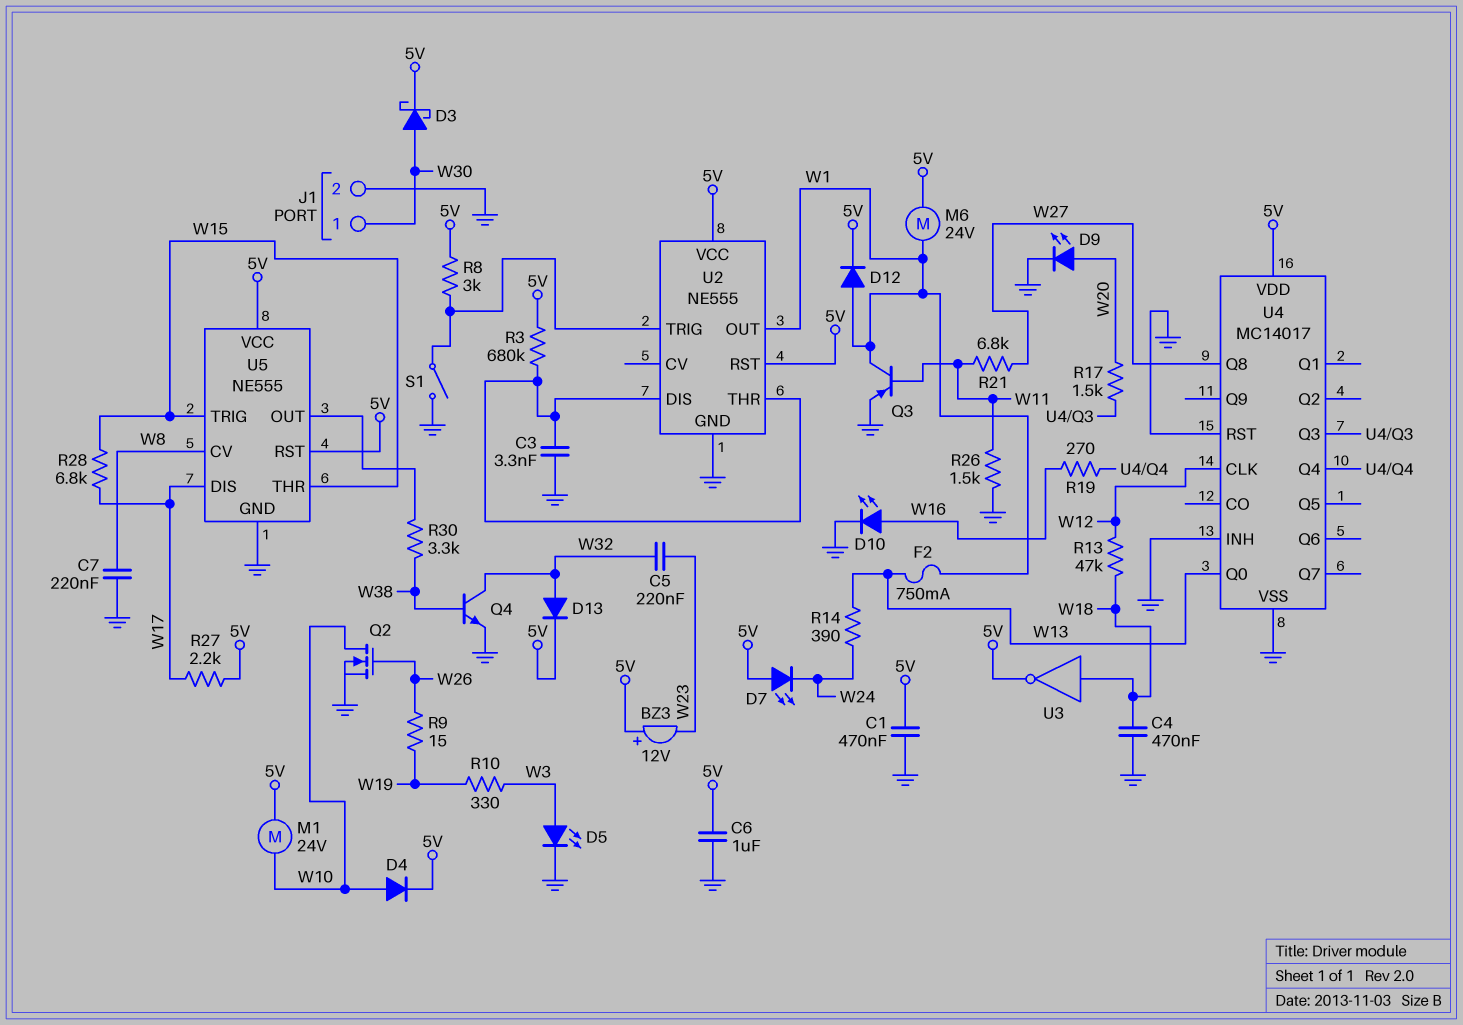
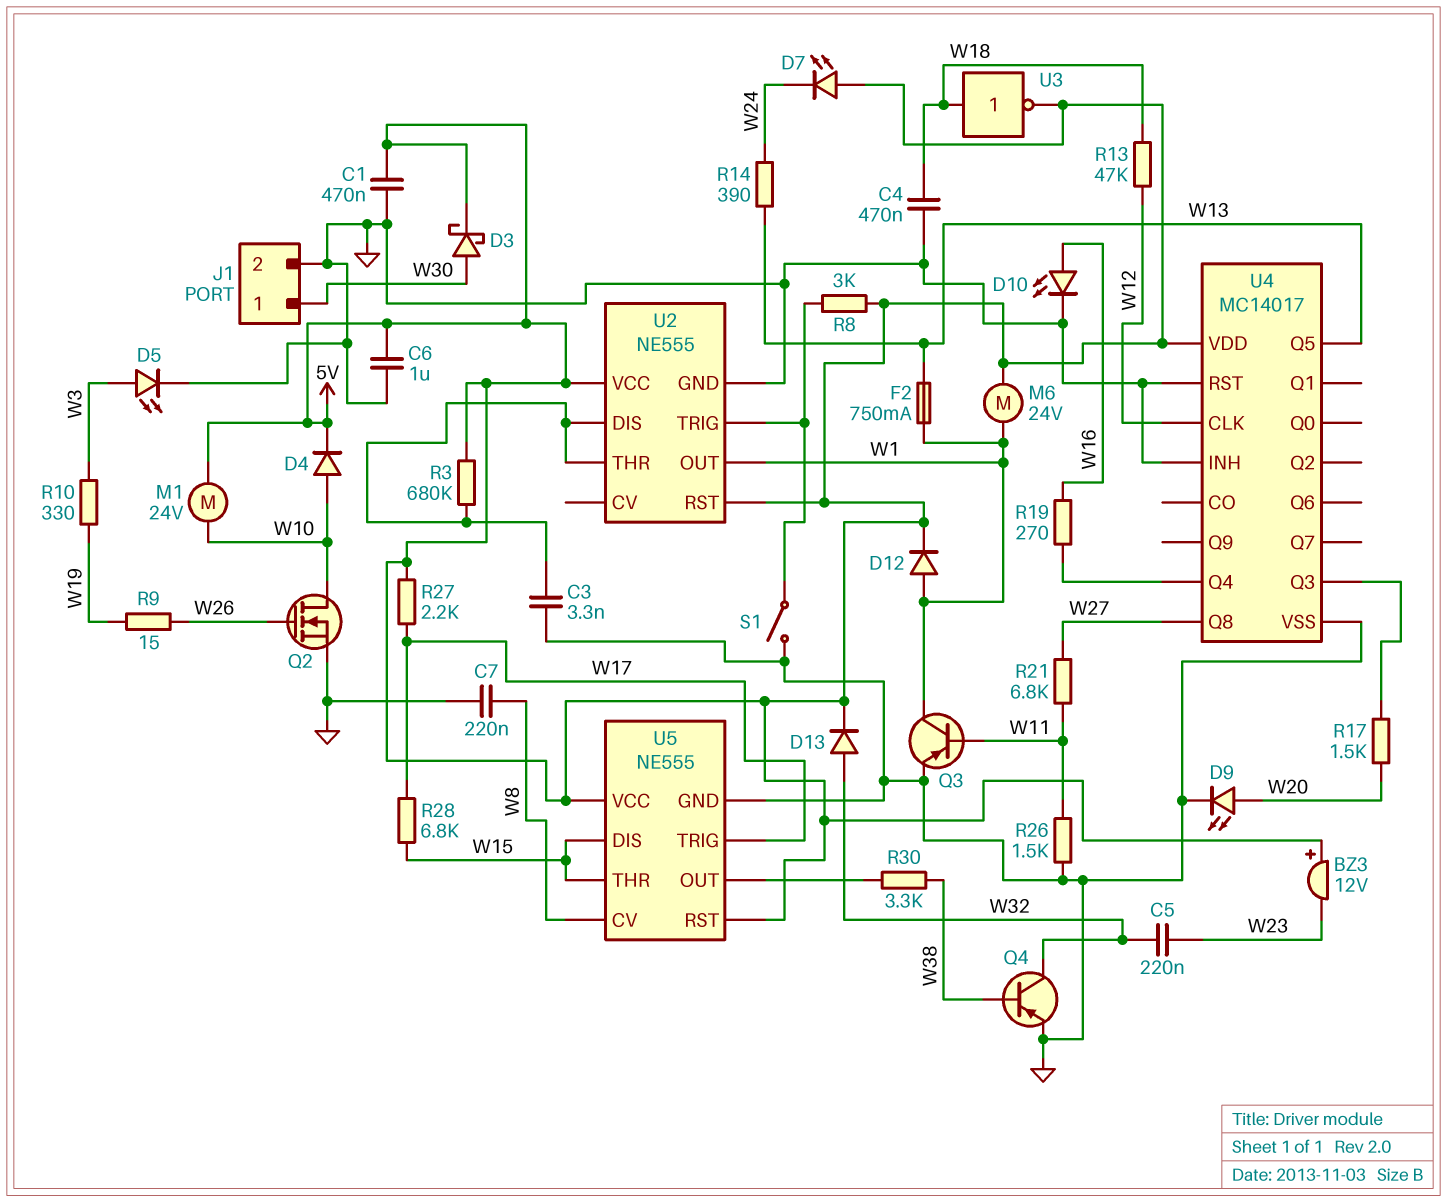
Q4: NPN (B W38, C W32, E GND) -> PNP (B W38, C W32, E GND)
U4 pin Q0: W13 -> none
U4 pin Q5: none -> W13
U5 pin DIS: W17 -> W15
U5 pin TRIG: W15 -> W17

